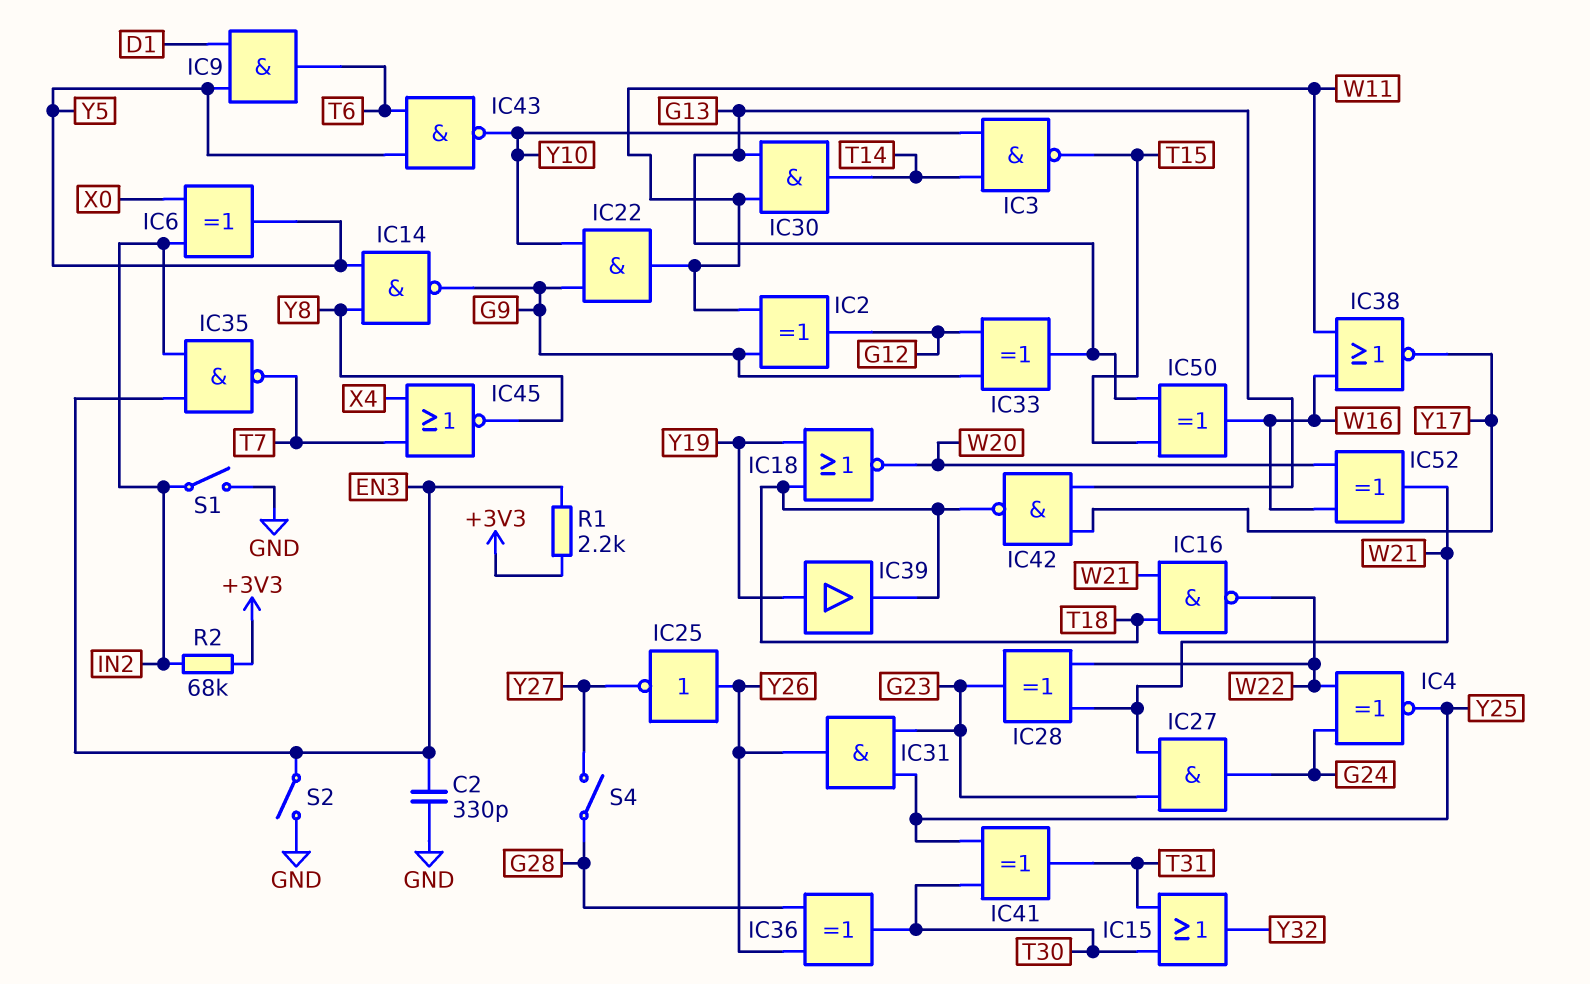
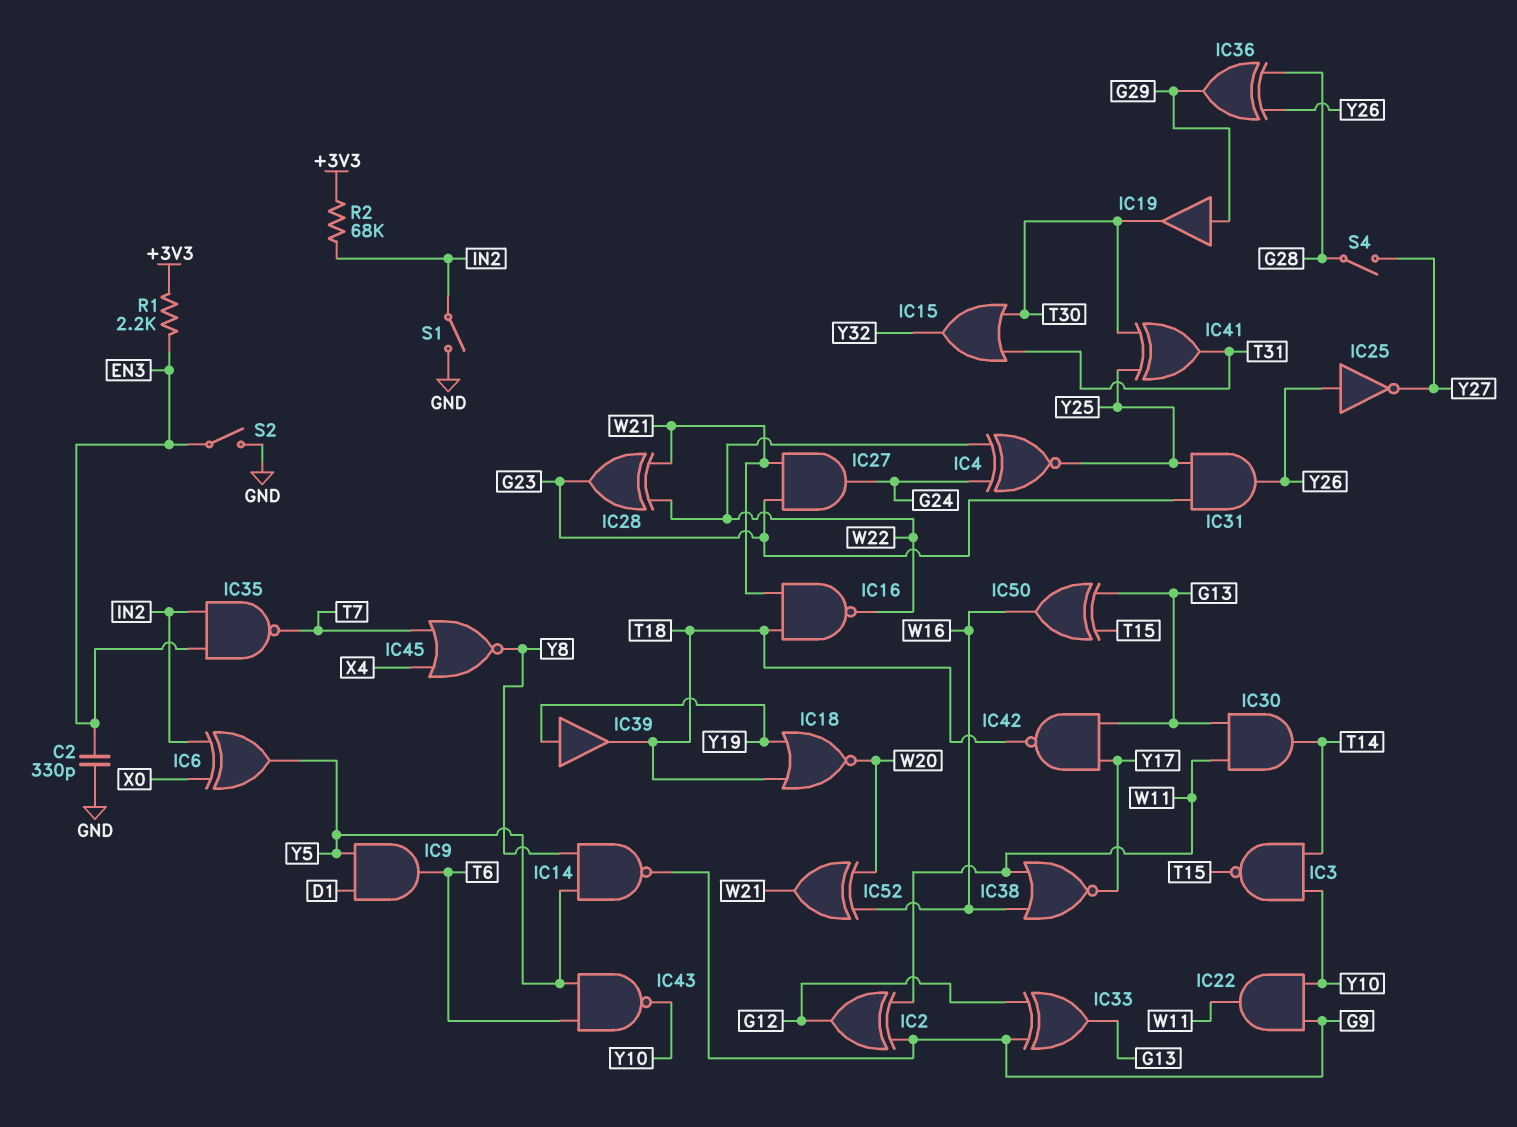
IC19: none -> buffer (in G29, out T30)
IC36: XOR (in G28, in Y26, out T30) -> XOR (in G28, in Y26, out G29)

